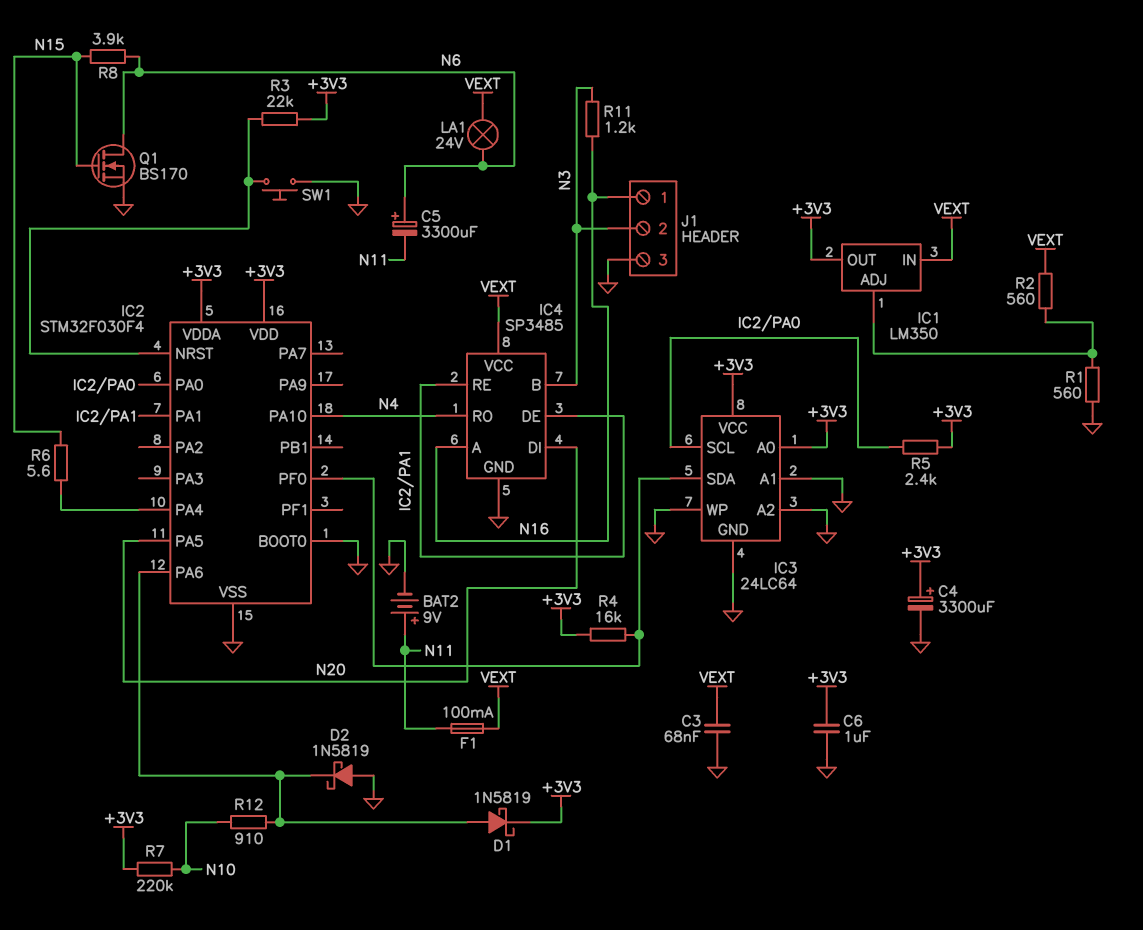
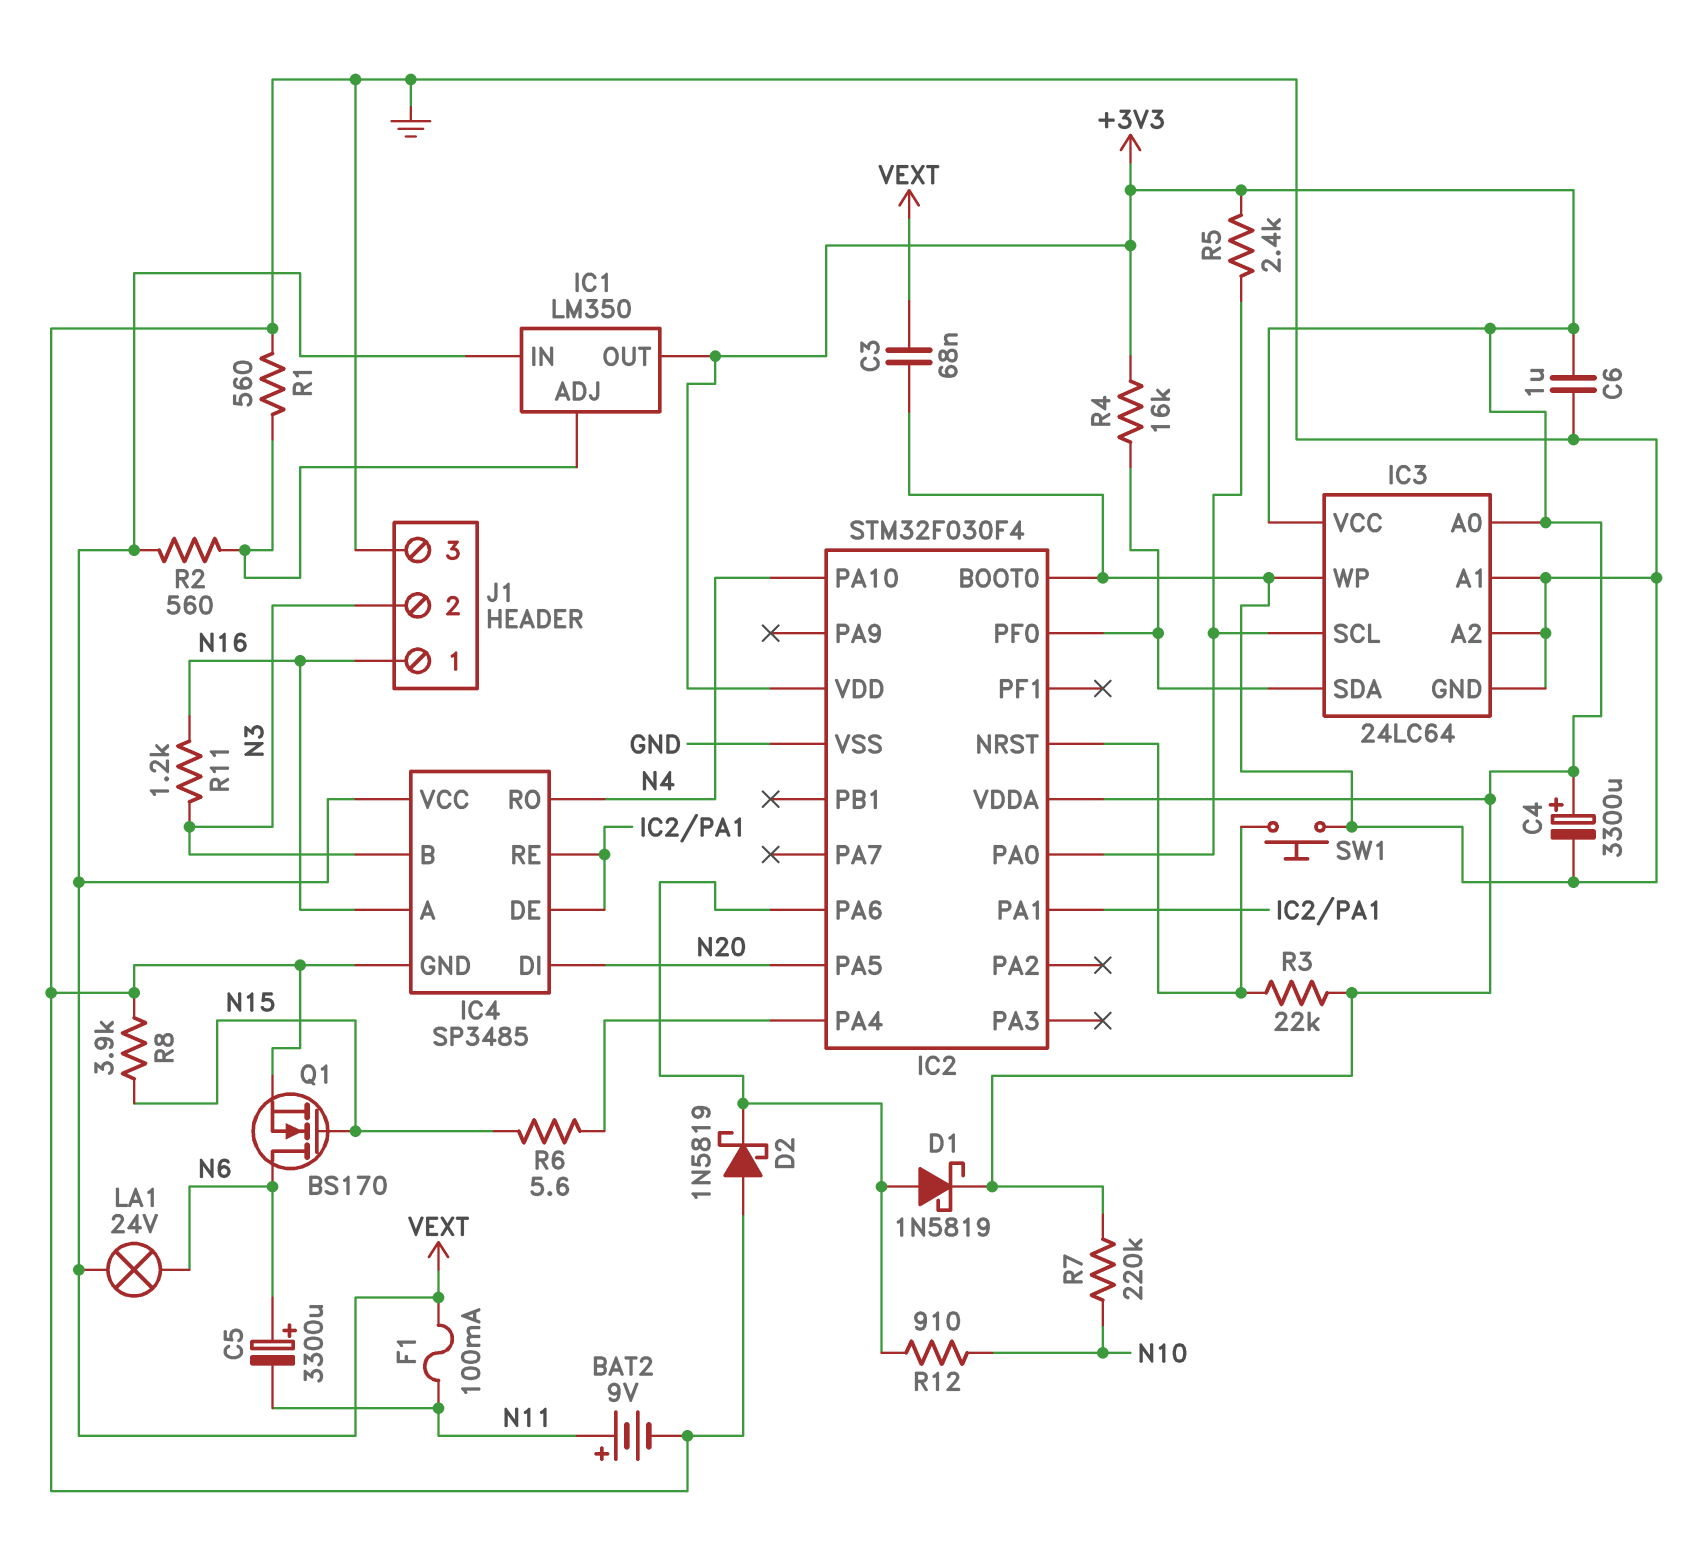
R8: 3.9k (N6, N15) -> 3.9k (GND, N15)

